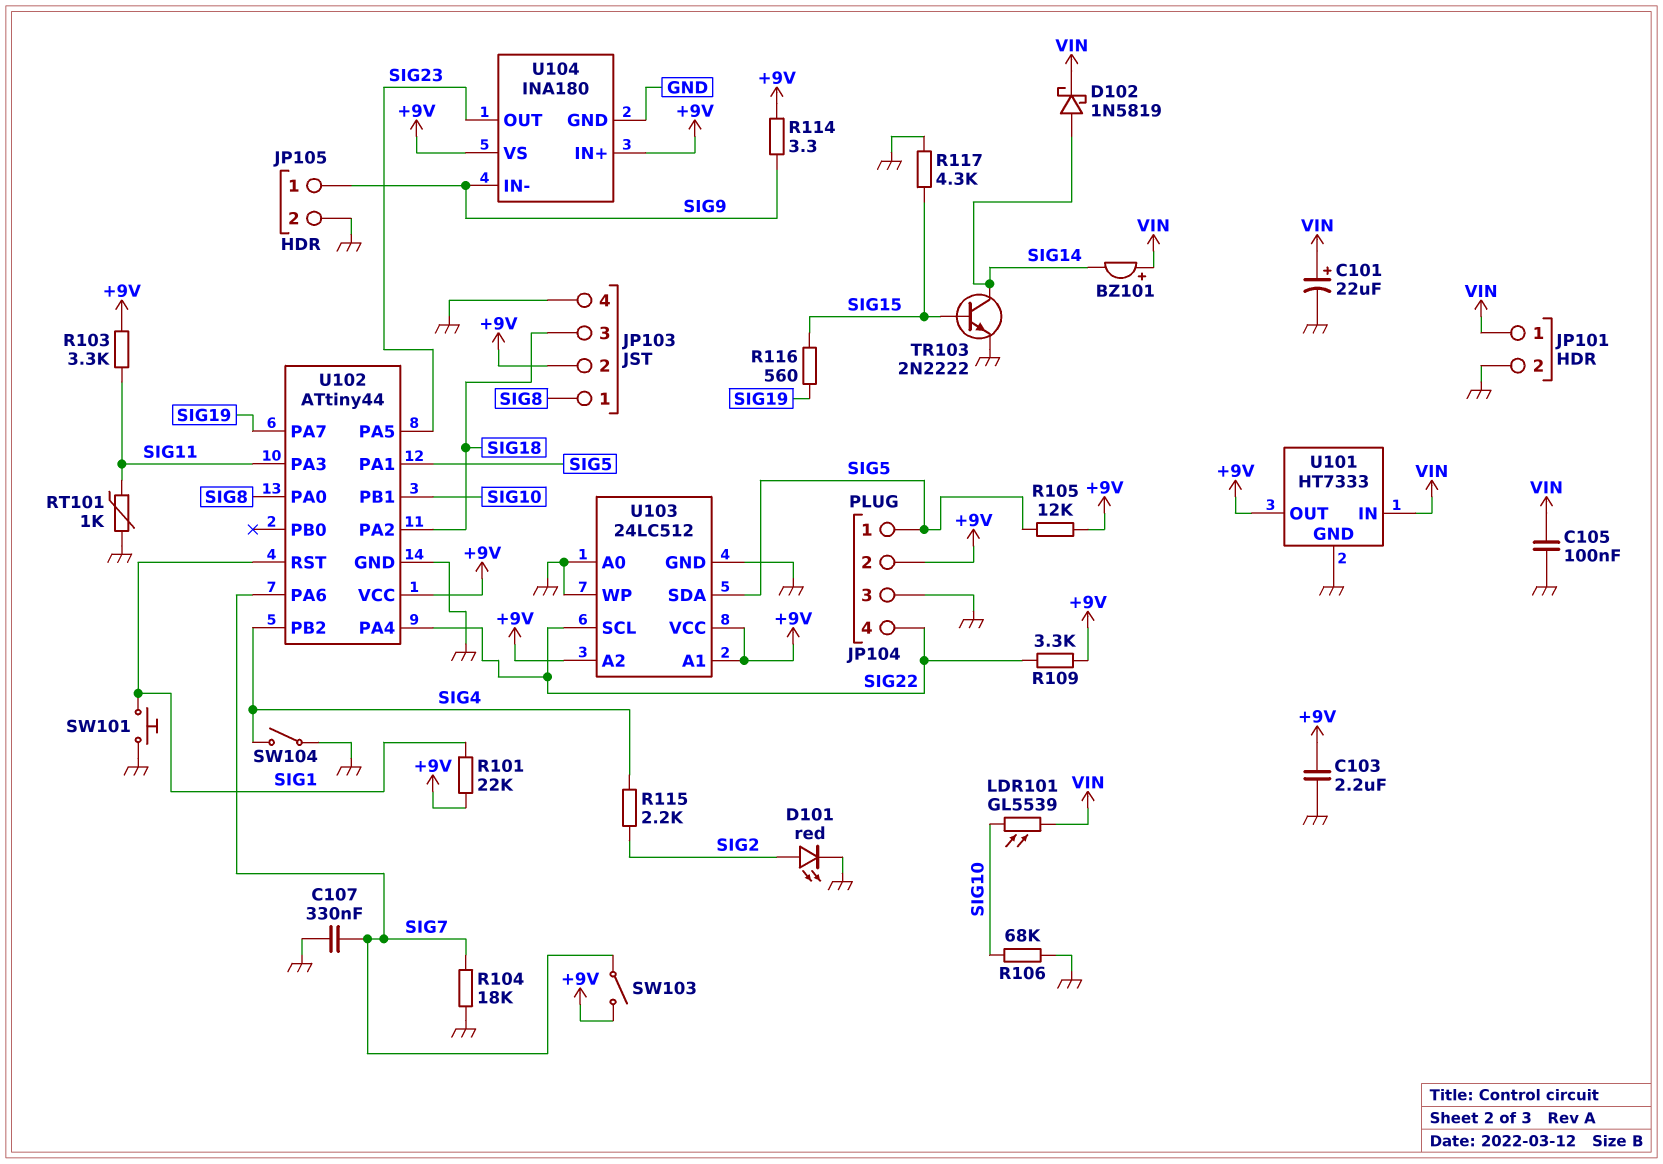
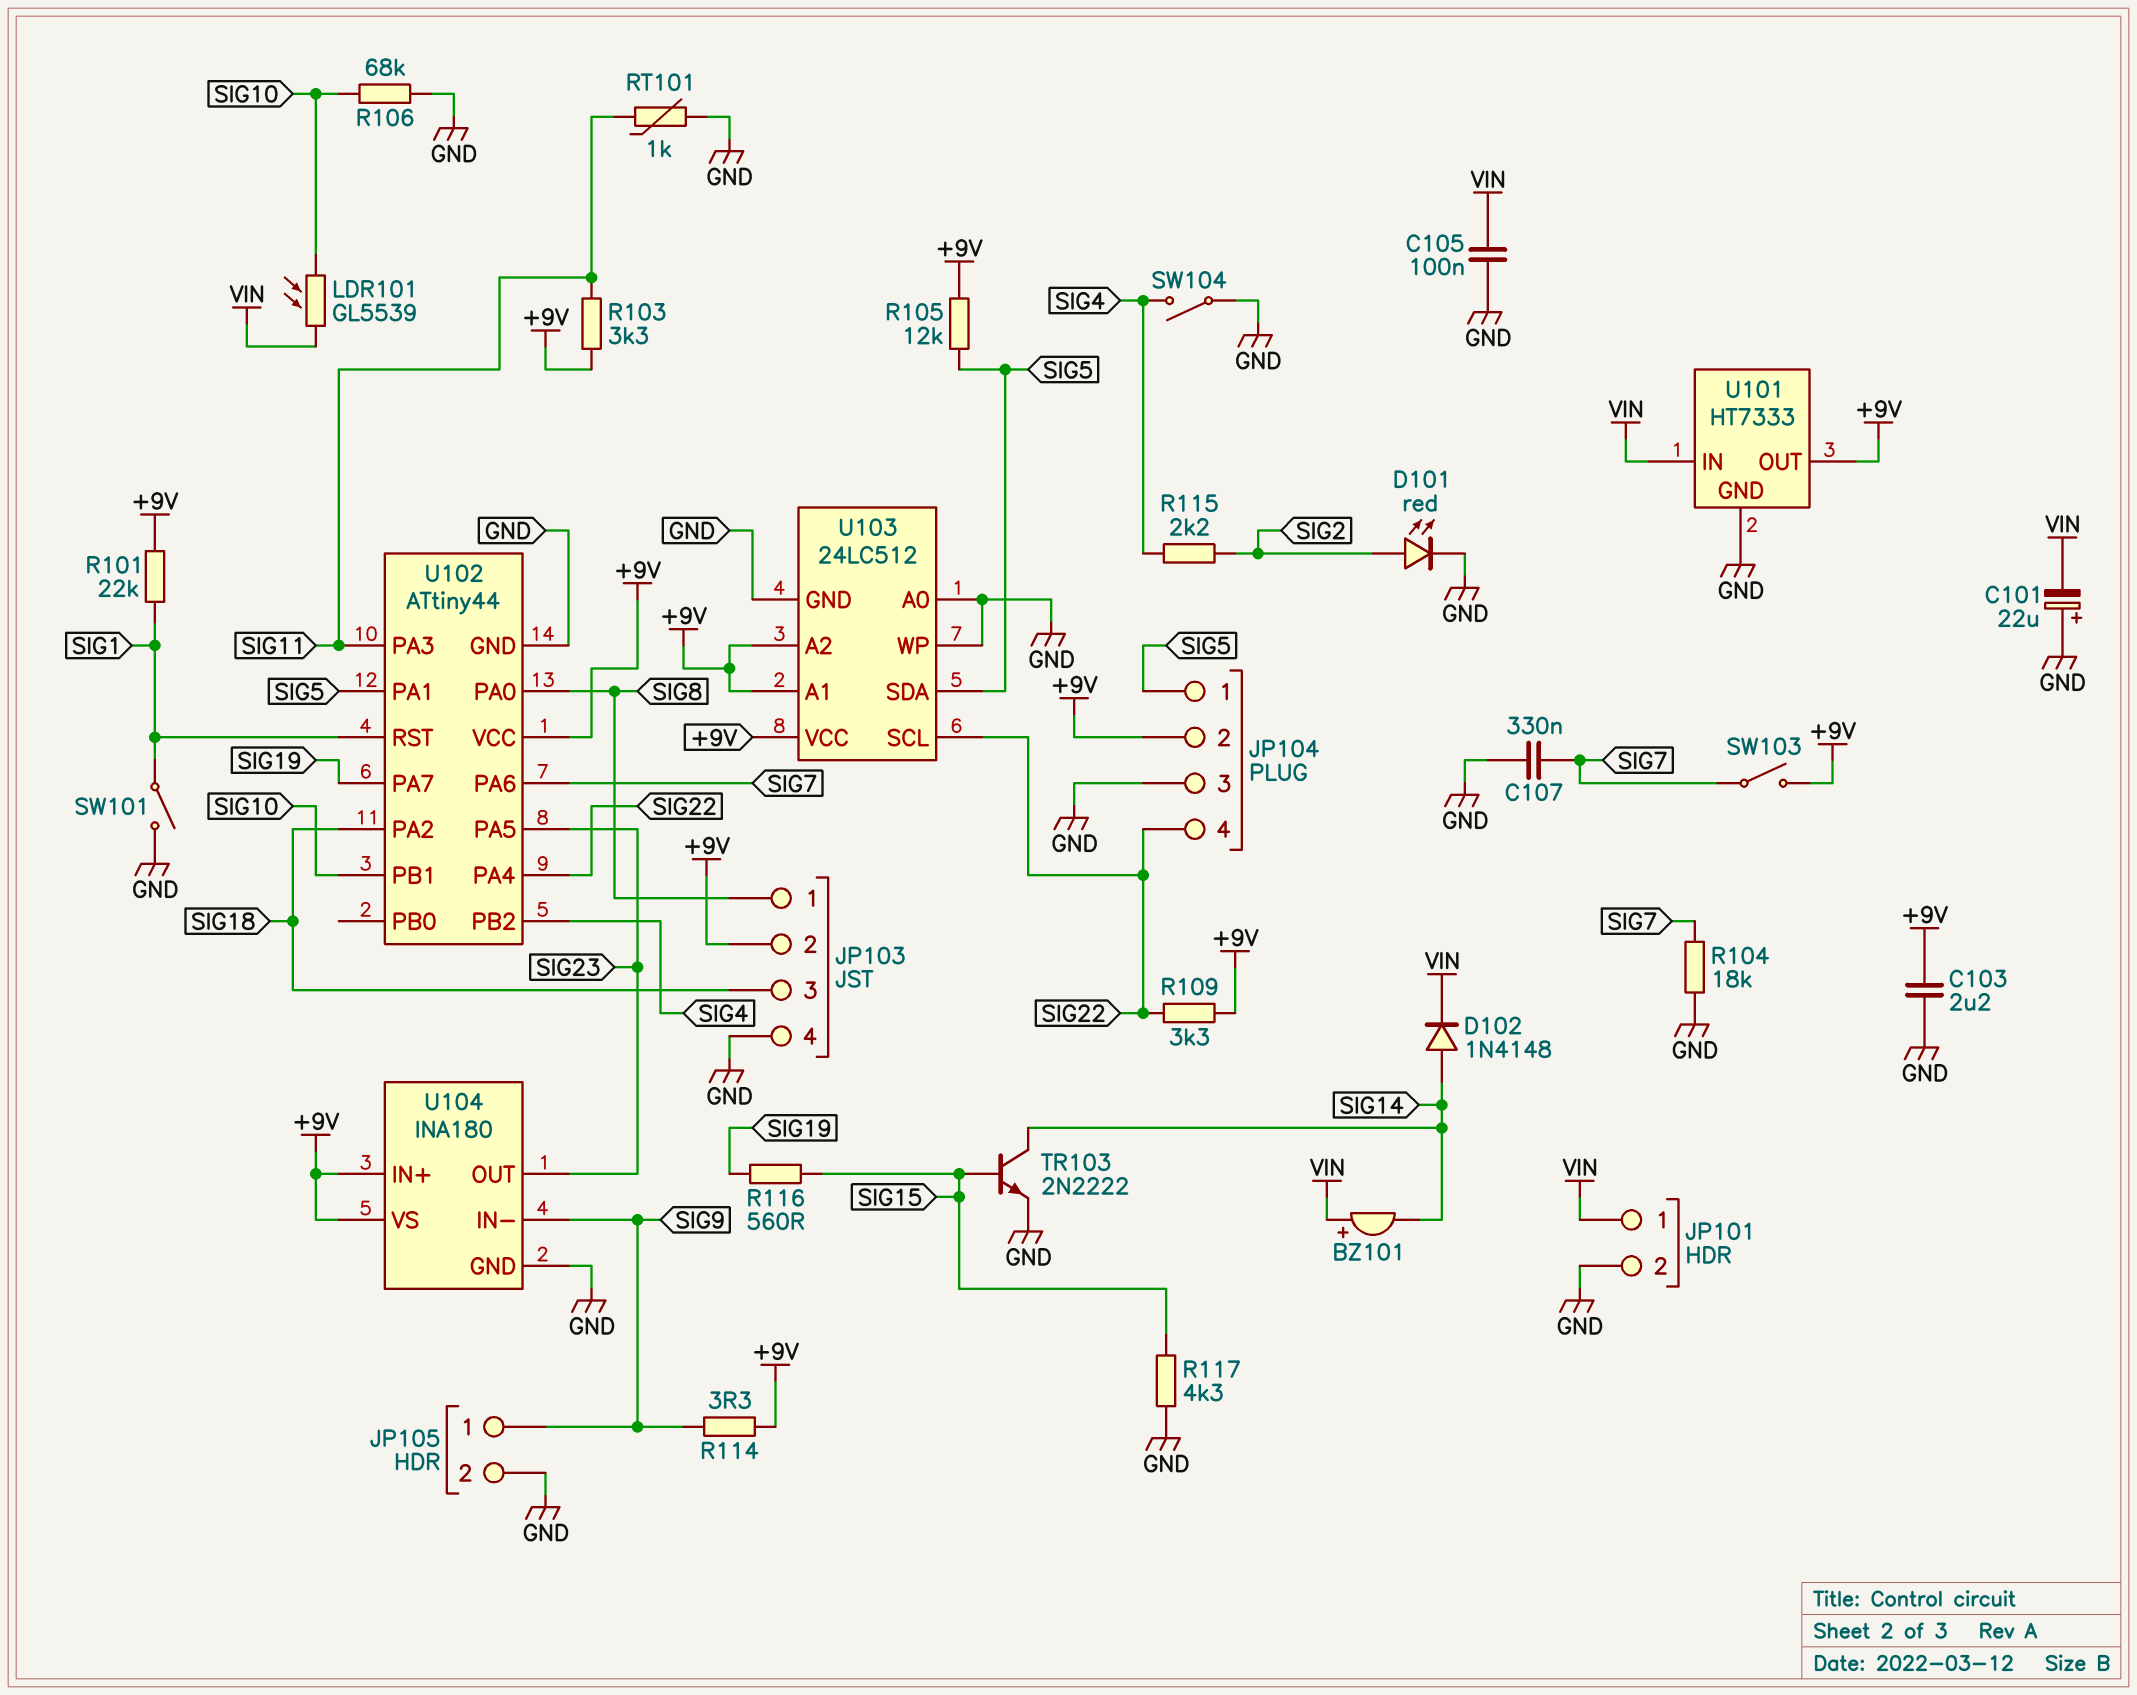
C101: 22uF (plus VIN, minus GND) -> 22uF (plus GND, minus VIN)
D102: schottky 1N5819 (A SIG14, K VIN) -> diode 1N4148 (A SIG14, K VIN)
SW101: button (GND, SIG1) -> switch (GND, SIG1)

